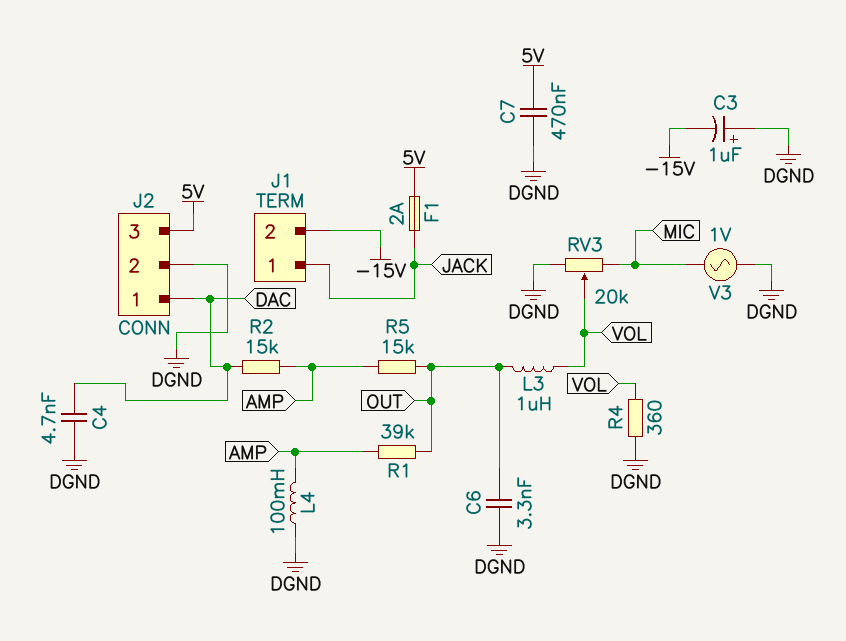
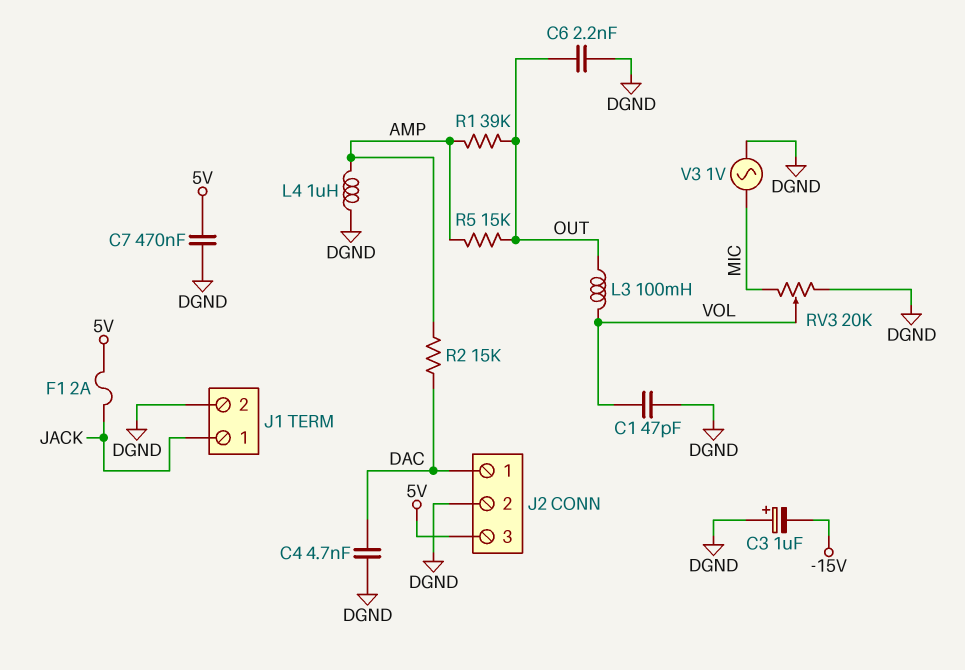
C1: none -> 47pF (DGND, VOL)
C6: 3.3nF (DGND, OUT) -> 2.2nF (DGND, OUT)
J1 pin 2: -15V -> DGND
L3: 1uH (OUT, VOL) -> 100mH (OUT, VOL)
L4: 100mH (AMP, DGND) -> 1uH (AMP, DGND)
R4: 360 (DGND, VOL) -> none

